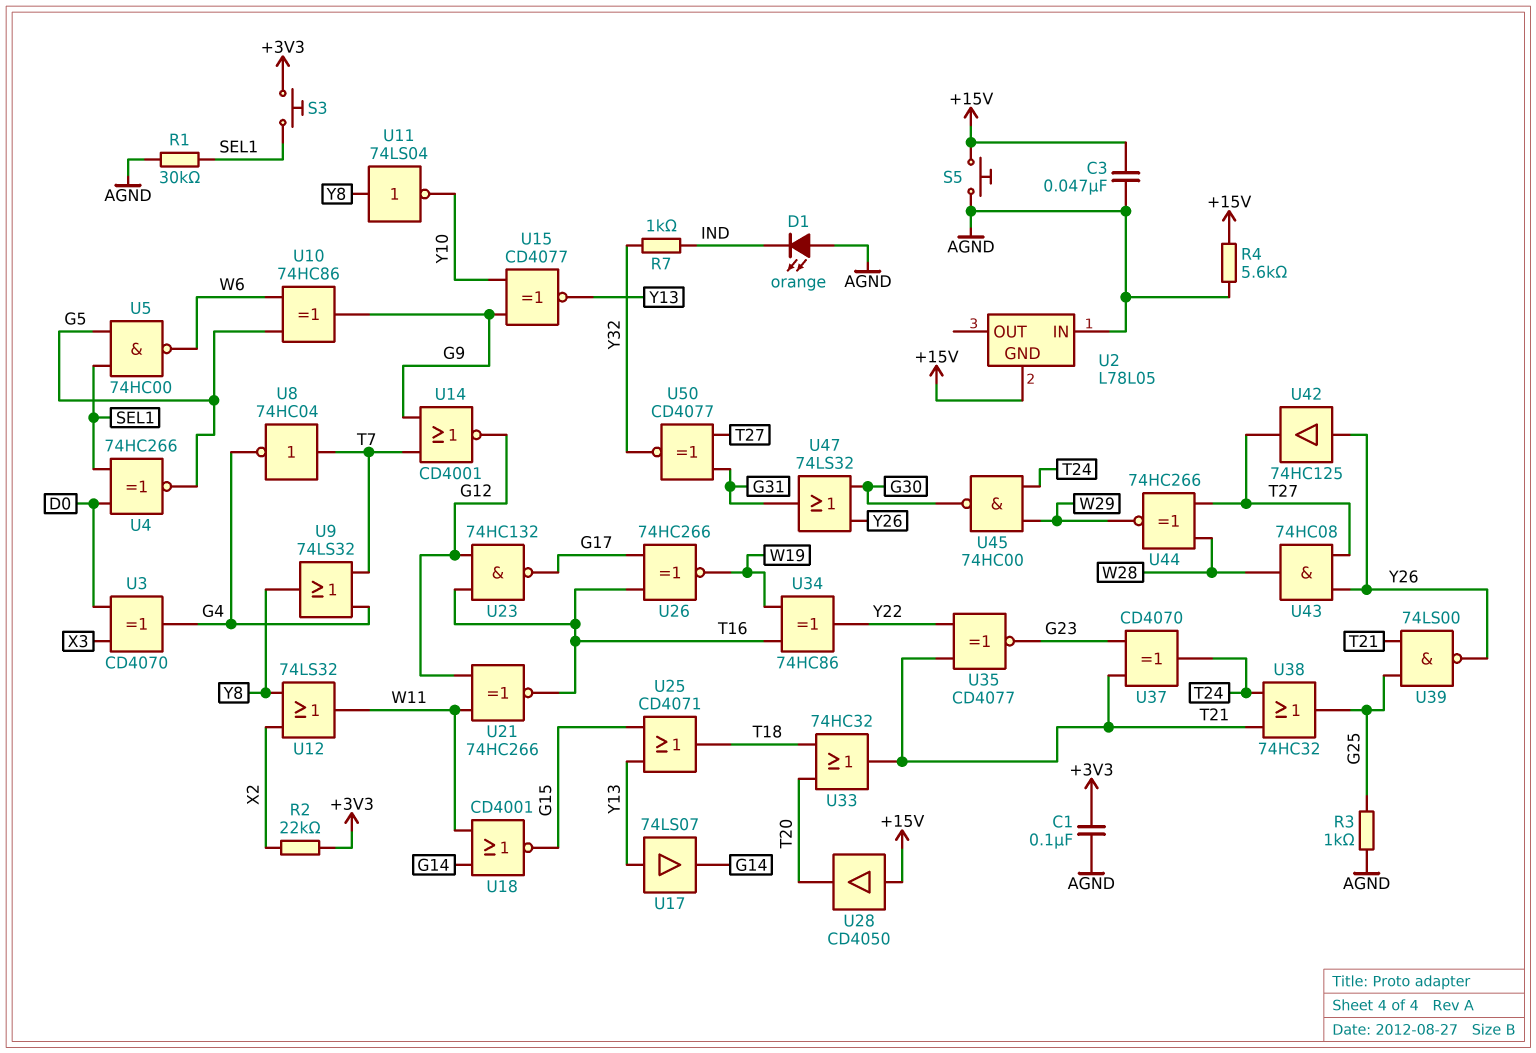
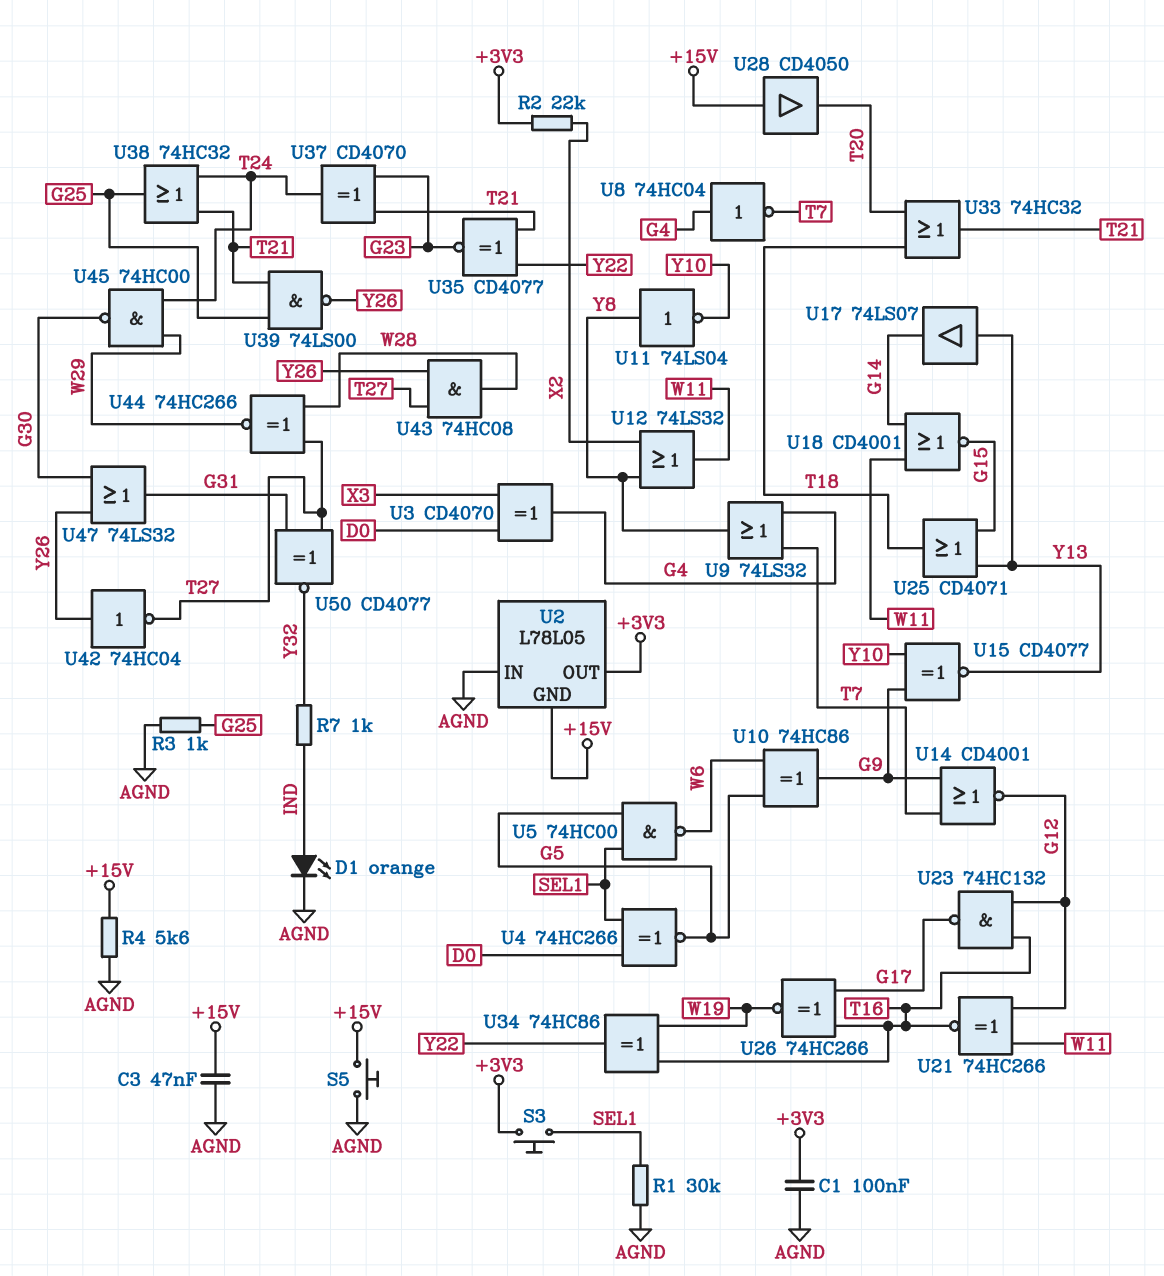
D1: LED orange (A AGND, K IND) -> LED orange (A IND, K AGND)
U2 pin OUT: none -> +3V3
U8: NOT 74HC04 (in T7, out G4) -> NOT 74HC04 (in G4, out T7)
U42: buffer 74HC125 (in Y26, out T27) -> NOT 74HC04 (in Y26, out T27)

